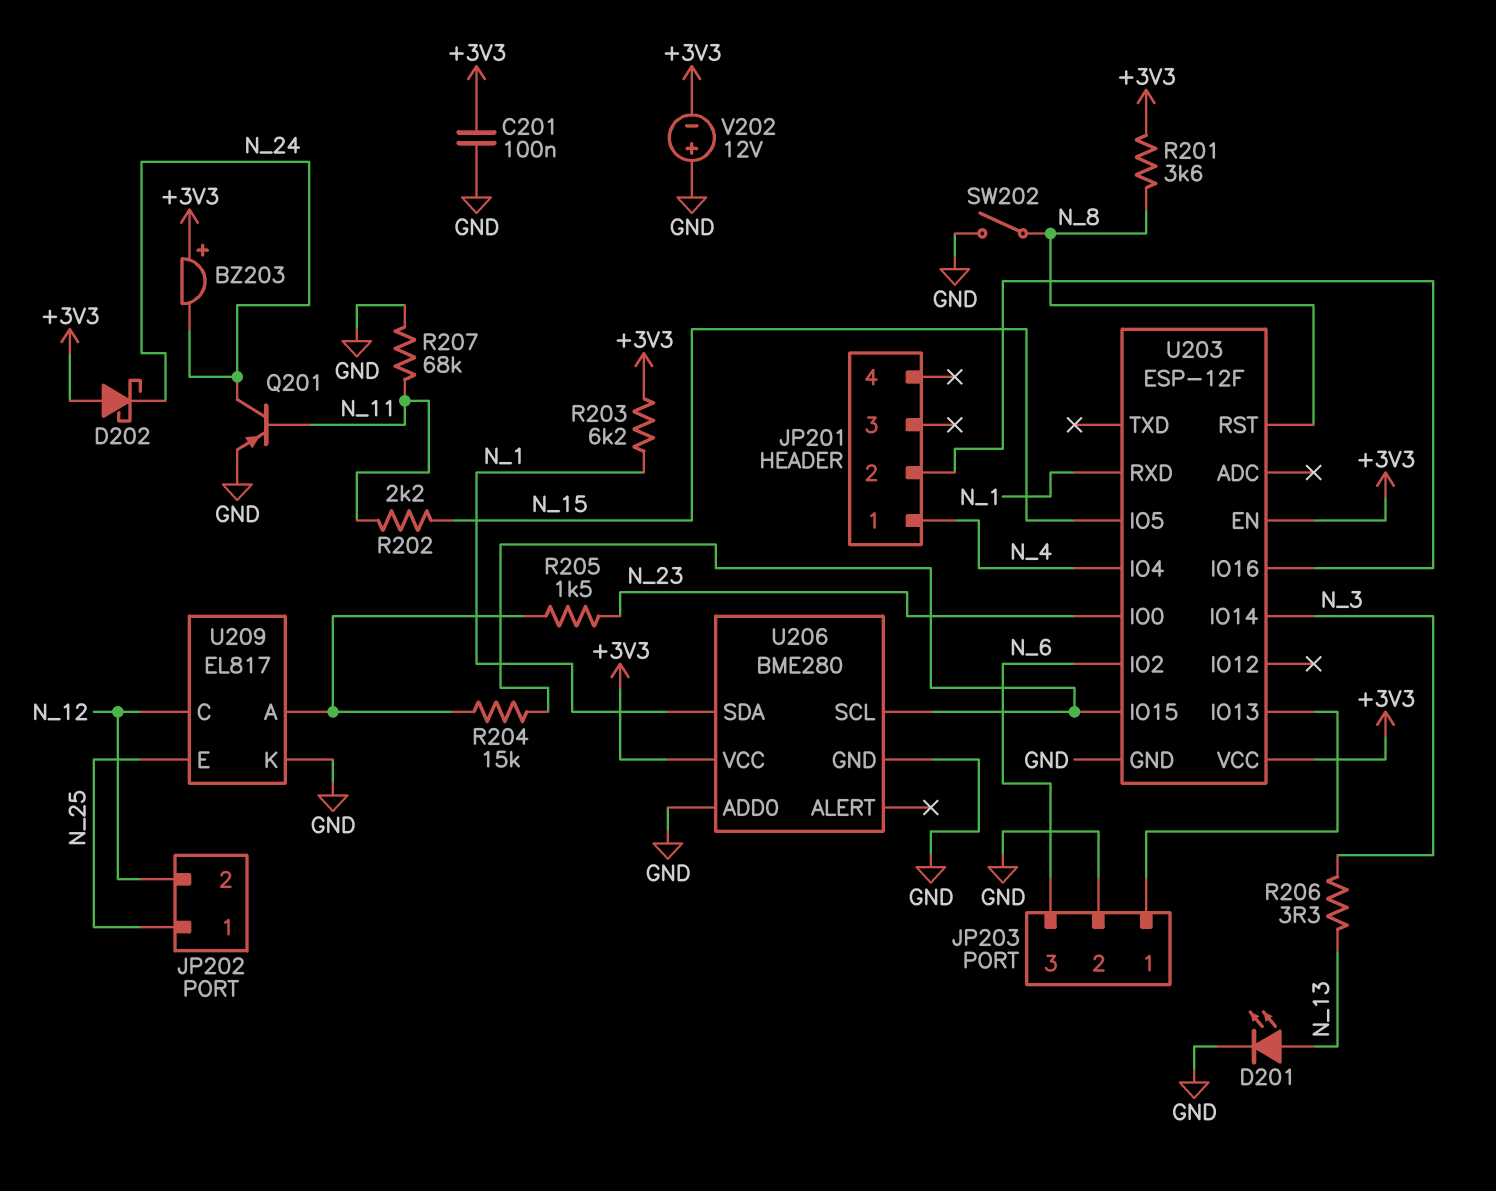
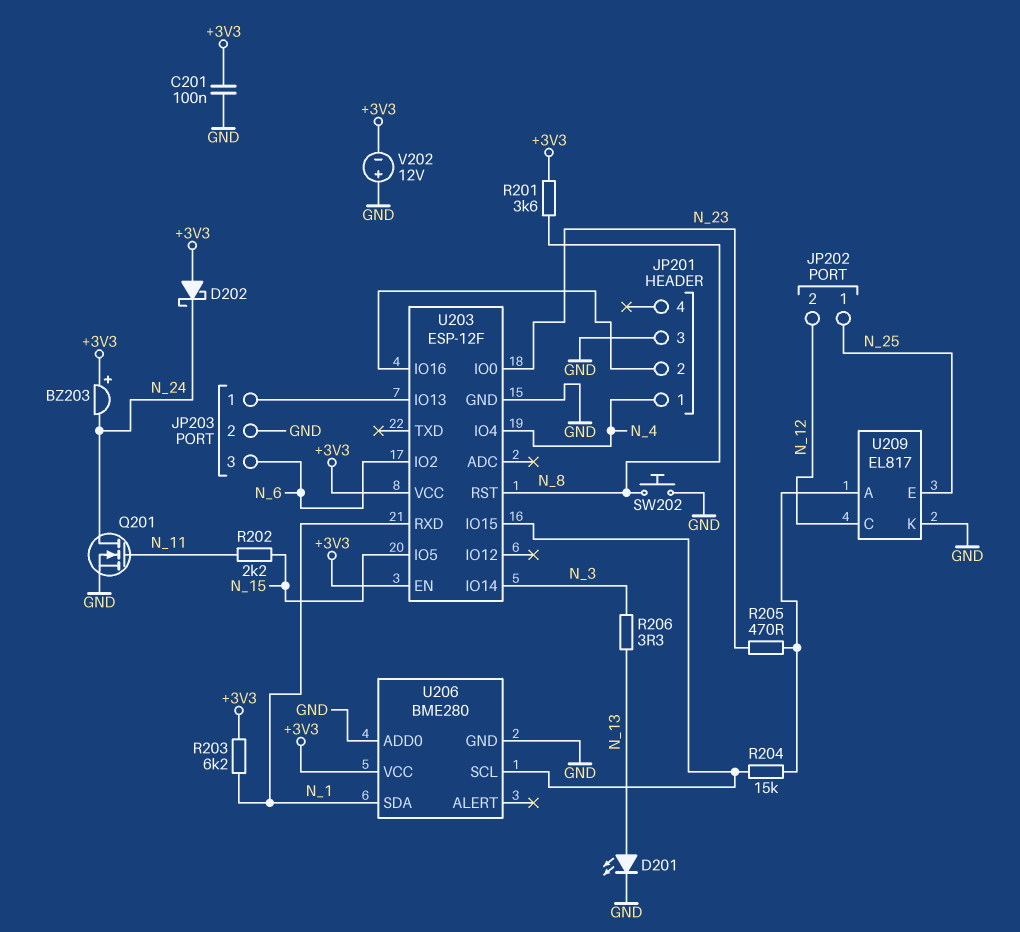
JP201 pin 3: none -> GND
Q201: PNP (B N_11, C N_24, E GND) -> NMOS (G N_11, D N_24, S GND)
R205: 1.5k (N_23, U209/A) -> 470 (N_23, U209/A)
R207: 68k (GND, N_11) -> none
SW202: switch (GND, N_8) -> button (GND, N_8)

